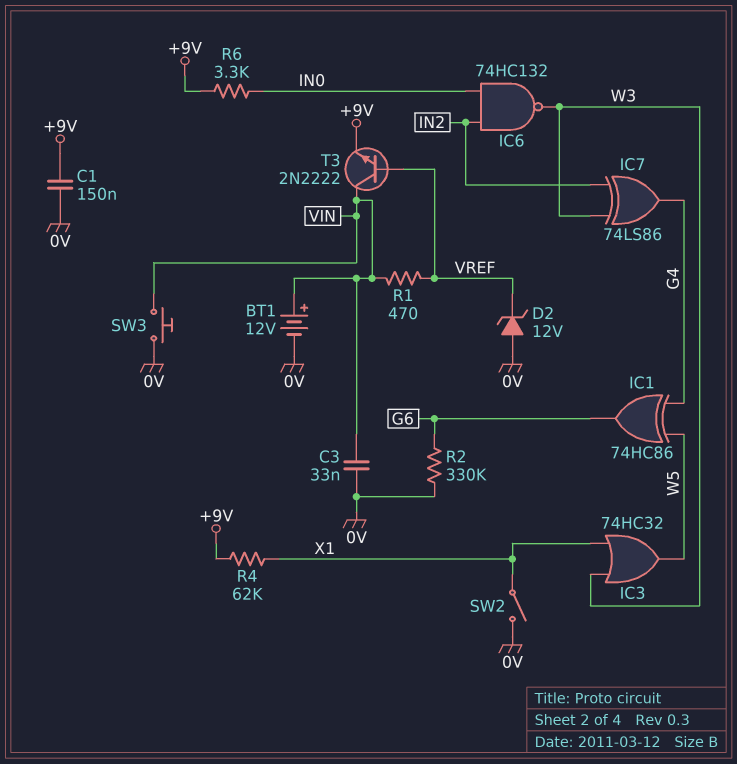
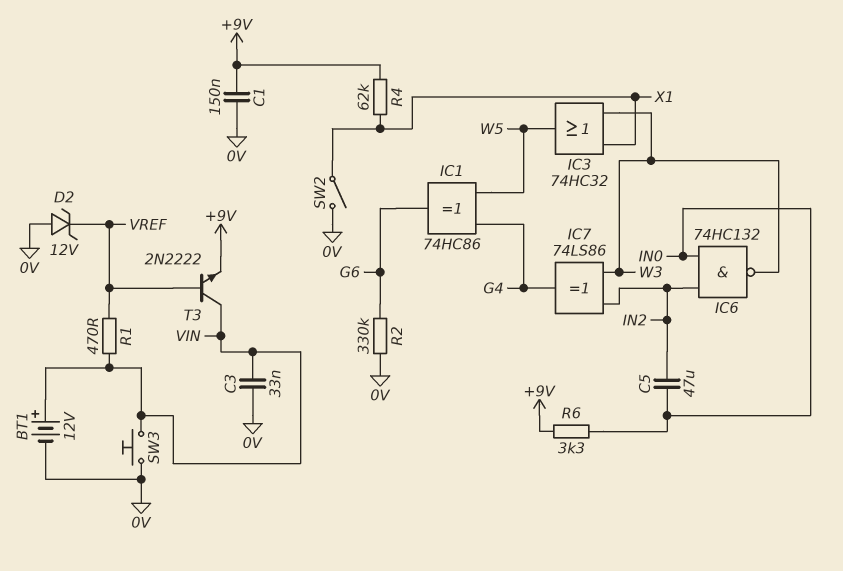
C5: none -> 47uF (IN0, IN2)

